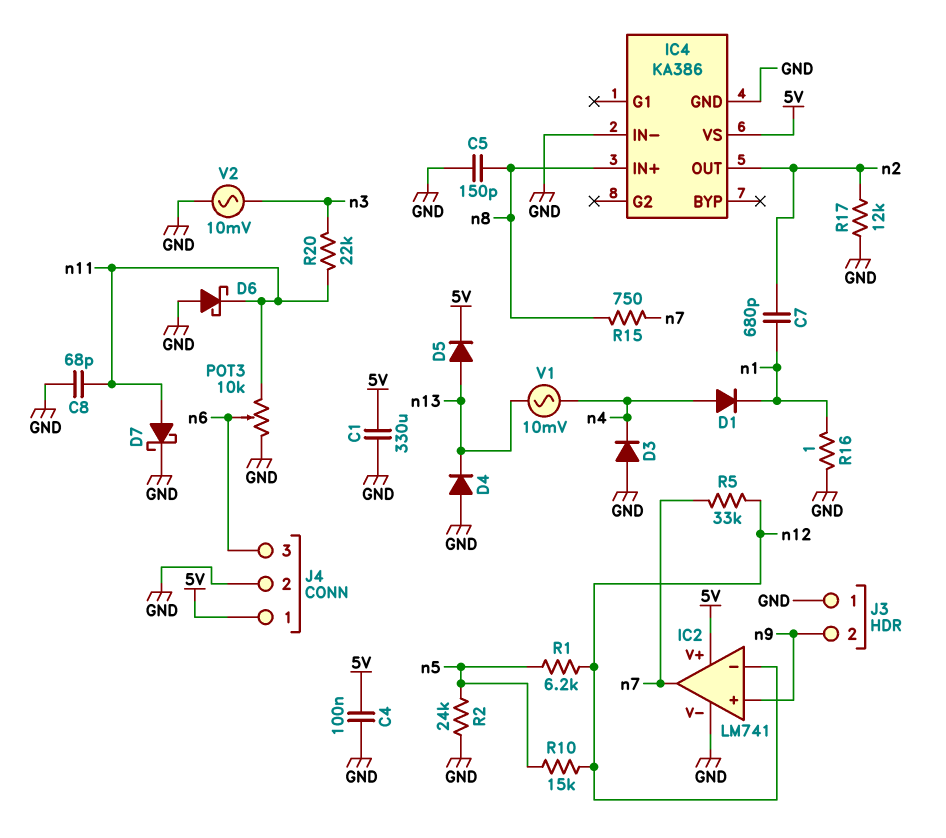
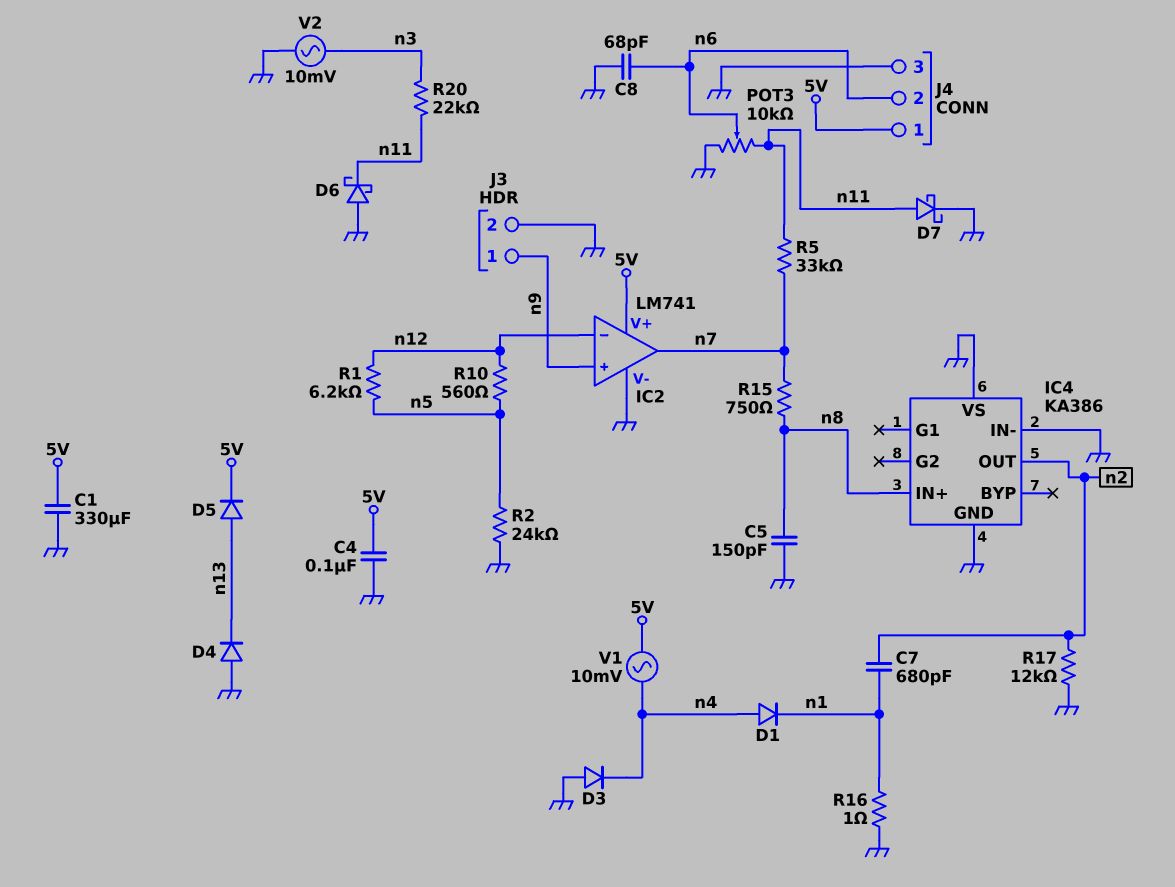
C8: 68pF (GND, n11) -> 68pF (GND, n6)
IC4 pin VS: 5V -> GND
J3 pin 1: GND -> n9
J3 pin 2: n9 -> GND
J4 pin 2: GND -> n6
J4 pin 3: n6 -> GND
R5: 33k (n7, n12) -> 33k (n7, n11)
R10: 15k (n5, n12) -> 560 (n5, n12)
V1: AC 10mV (n4, n13) -> AC 10mV (5V, n4)

